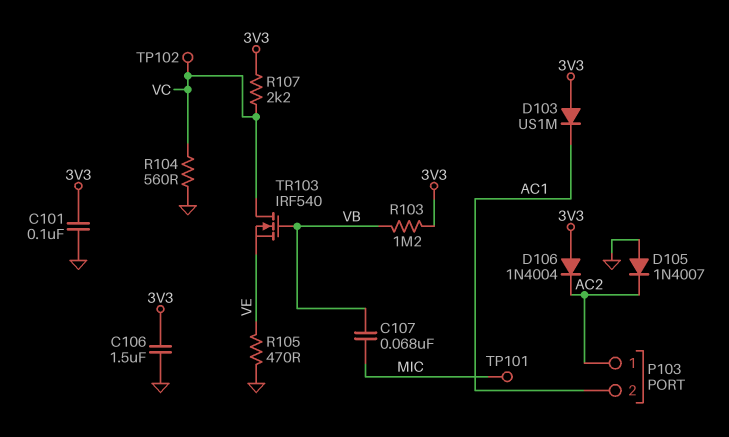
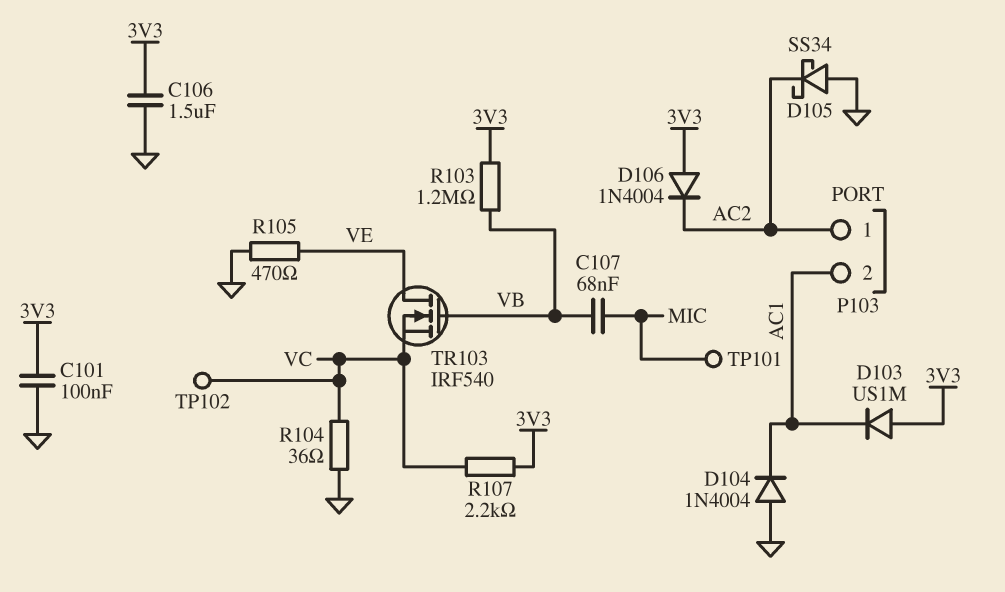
D104: none -> diode 1N4004 (A GND, K AC1)
D105: diode 1N4007 (A GND, K AC2) -> schottky SS34 (A GND, K AC2)
R104: 560 (GND, VC) -> 36 (GND, VC)
TR103: NMOS IRF540 (G VB, D VC, S VE) -> NMOS IRF540 (G VB, D VE, S VC)

